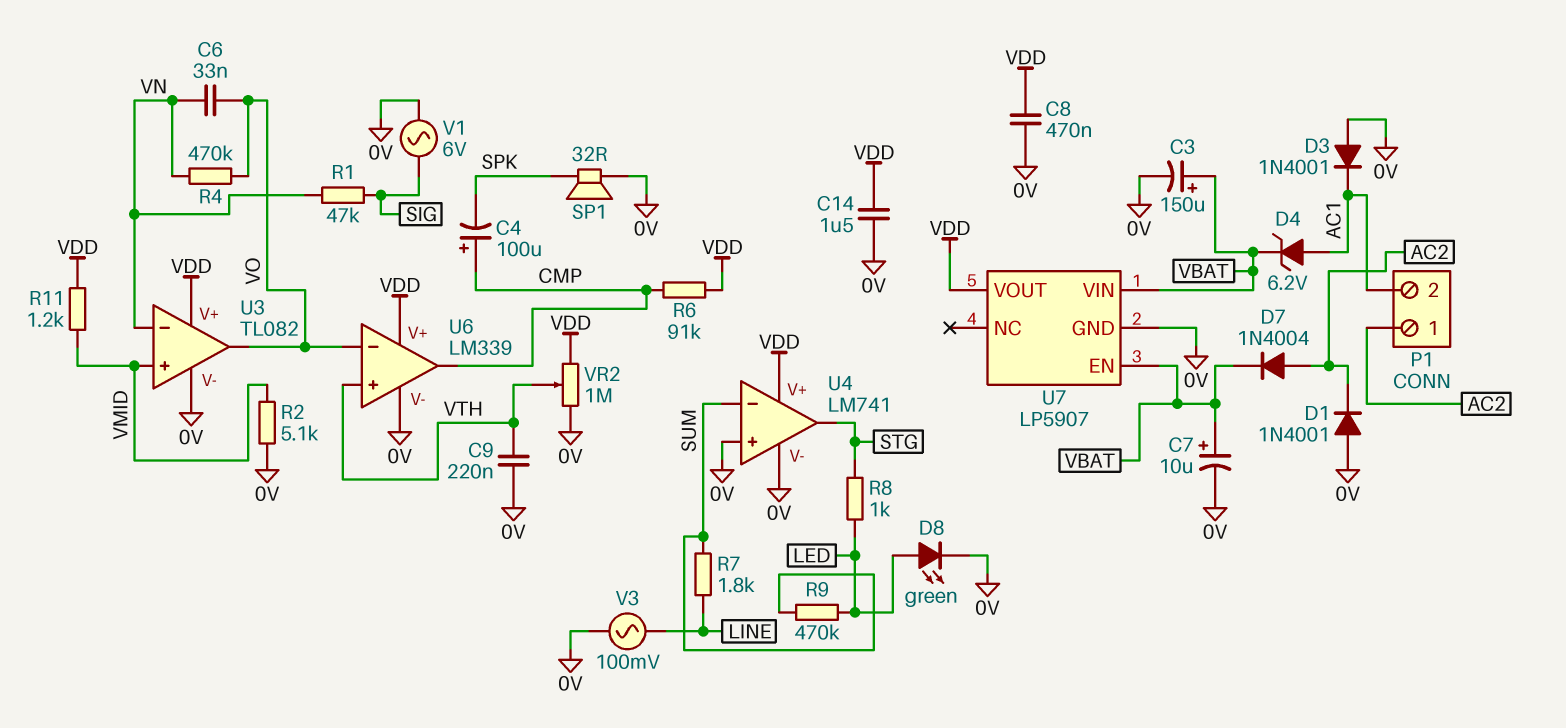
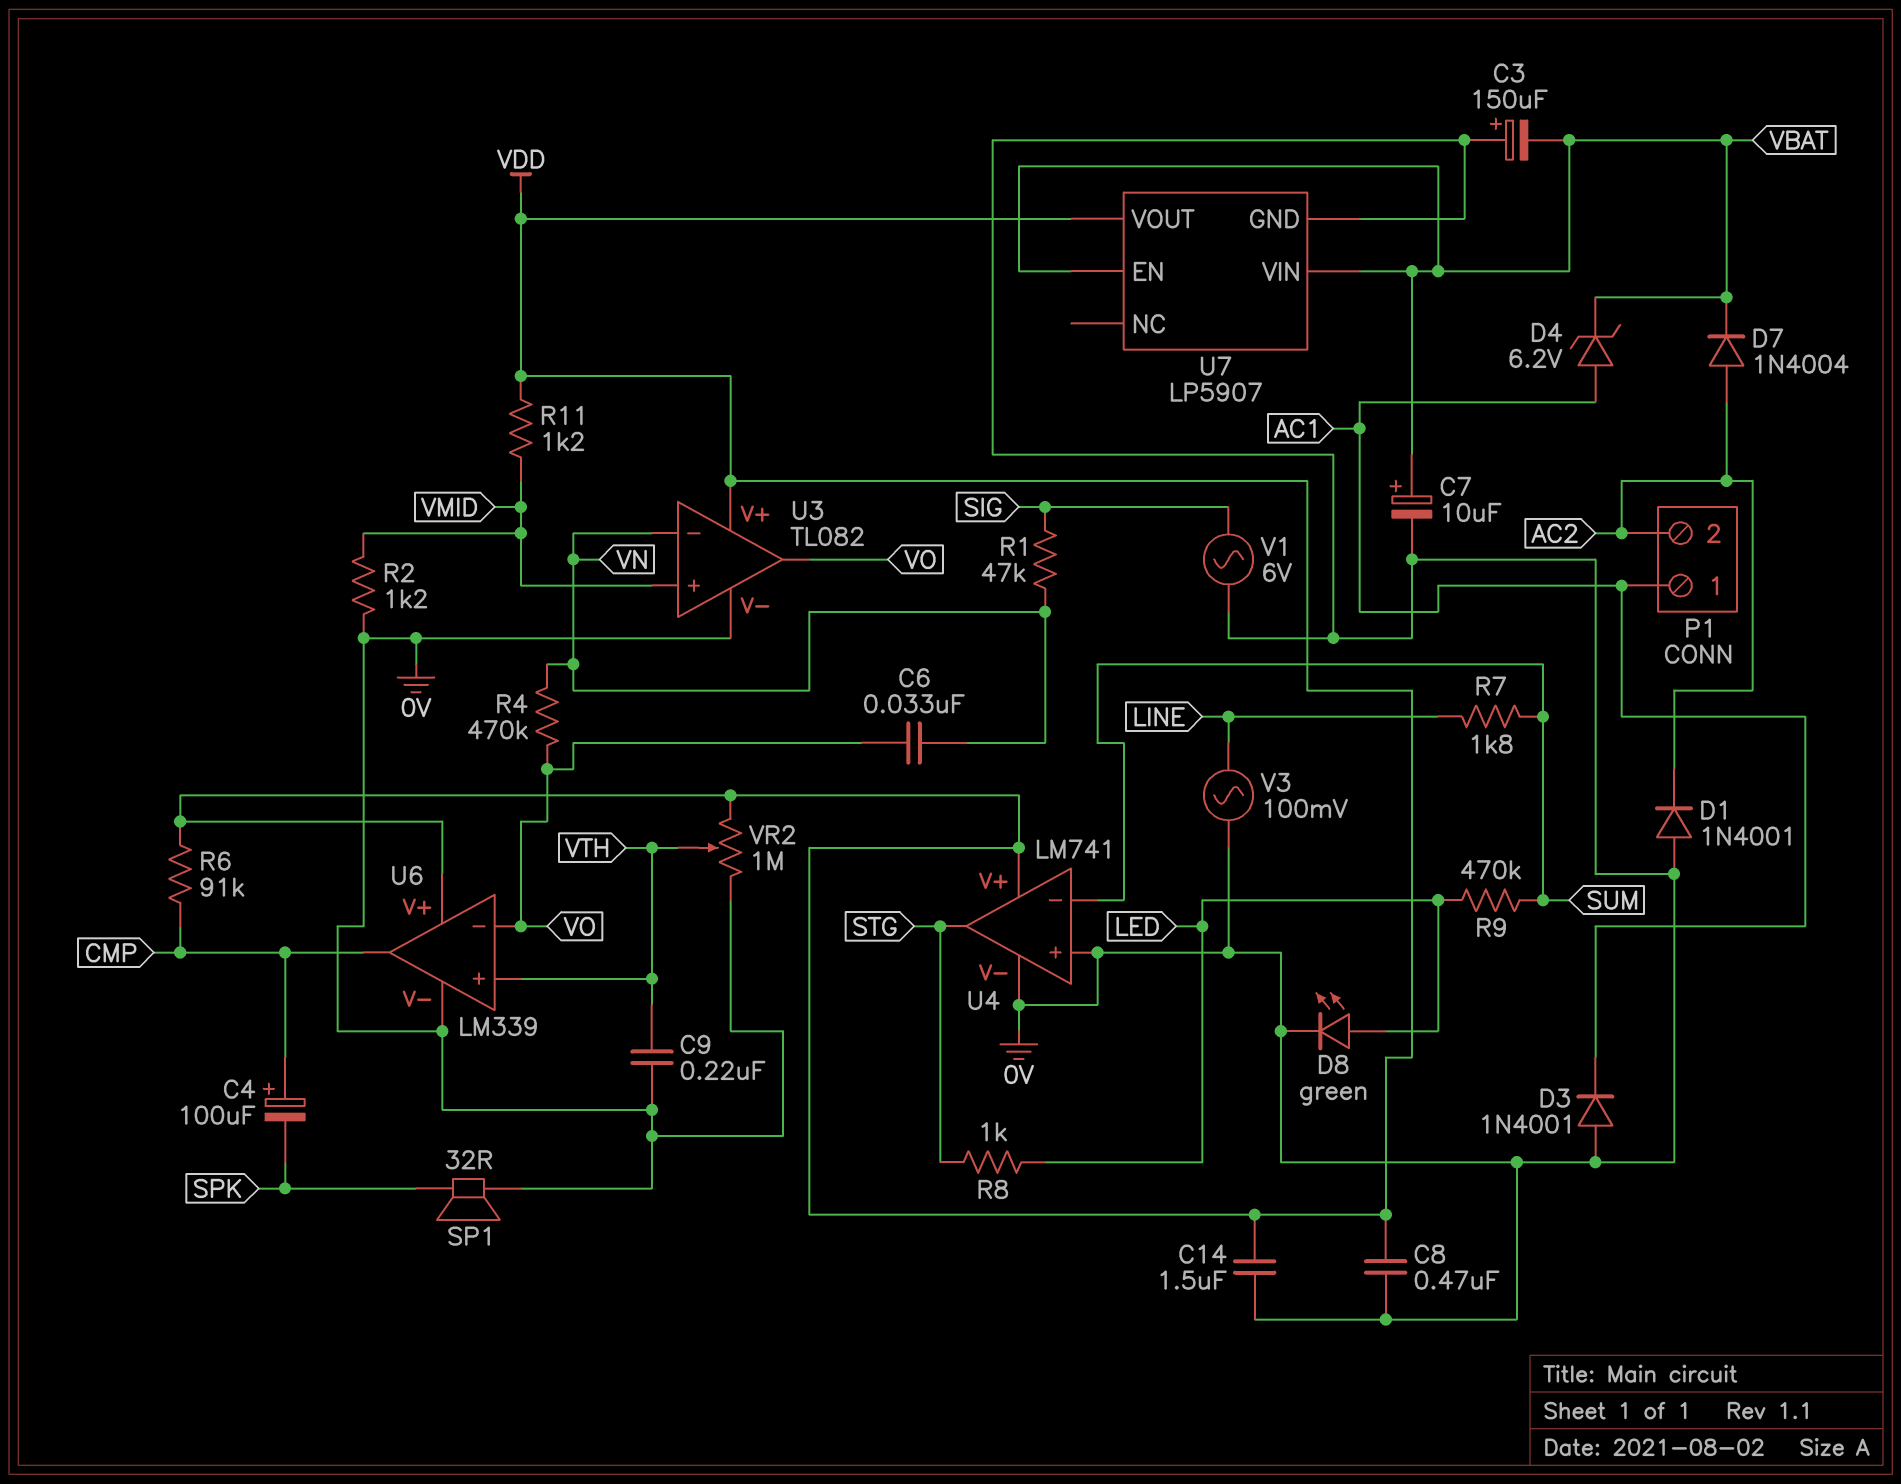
C3: 150uF (plus VBAT, minus 0V) -> 150uF (plus 0V, minus VBAT)
P1 pin 1: AC2 -> AC1
P1 pin 2: AC1 -> AC2
R2: 5.1k (0V, VMID) -> 1.2k (0V, VMID)

